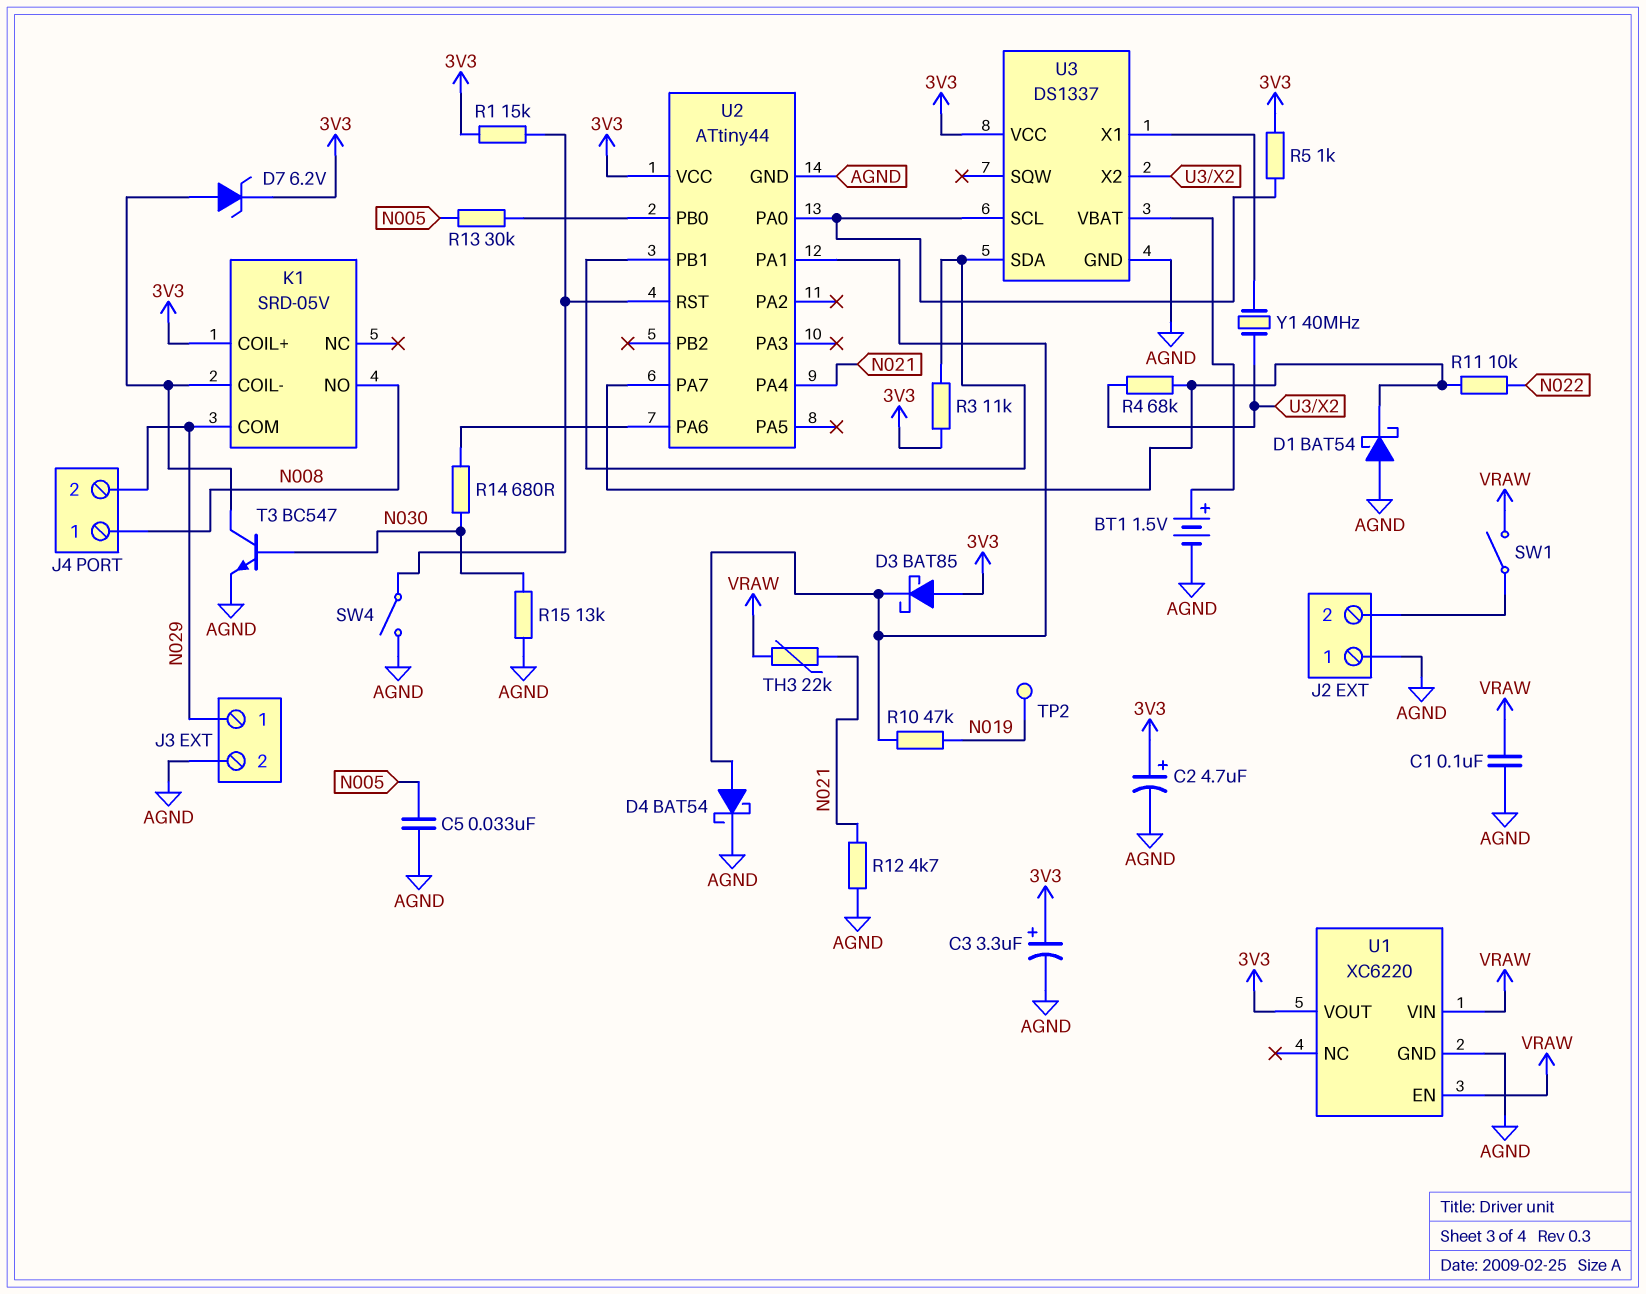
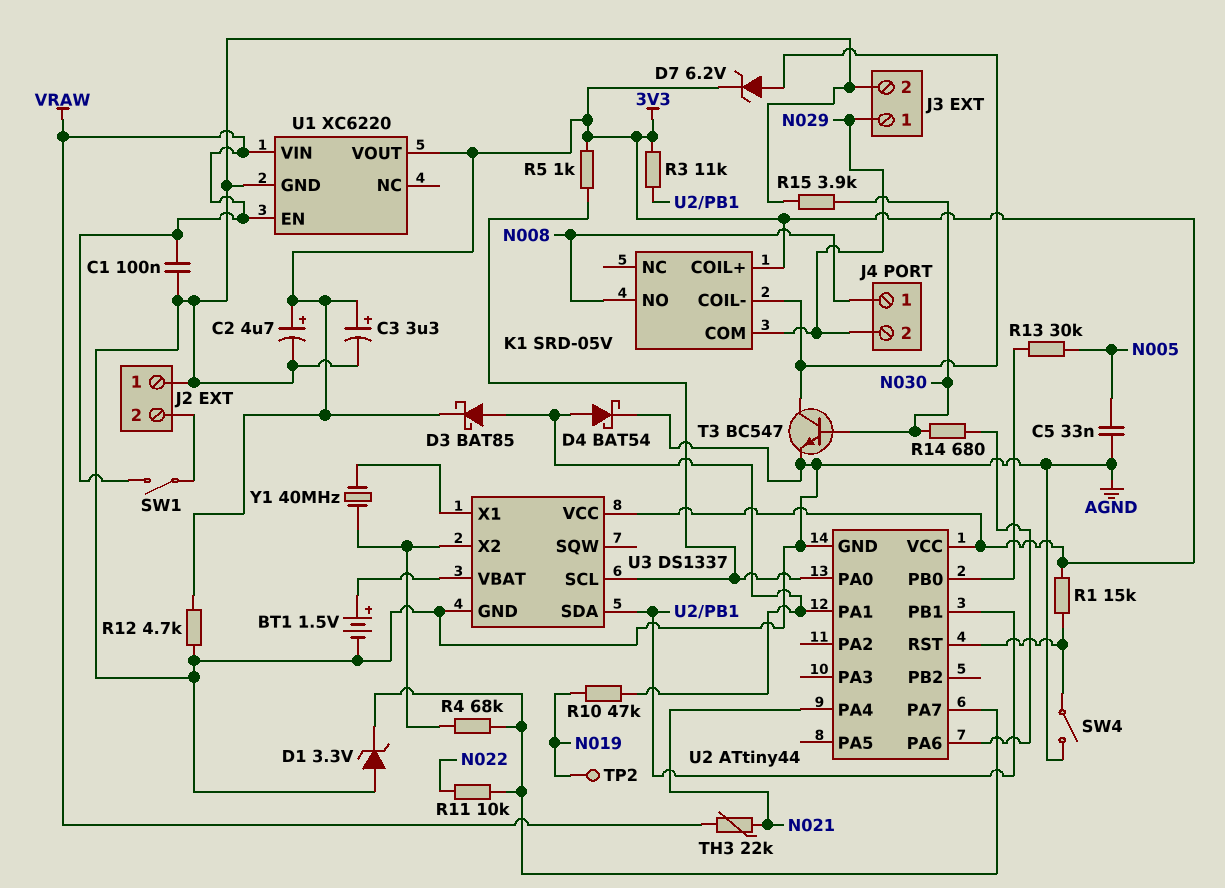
D1: schottky BAT54 (A AGND, K U2/PA7) -> zener 3.3V (A AGND, K U2/PA7)
D3: schottky BAT85 (A 3V3, K U2/PA1) -> schottky BAT85 (A U2/PA1, K 3V3)
R12: 4.7k (AGND, N021) -> 4.7k (3V3, AGND)
R15: 13k (AGND, N030) -> 3.9k (AGND, N030)

